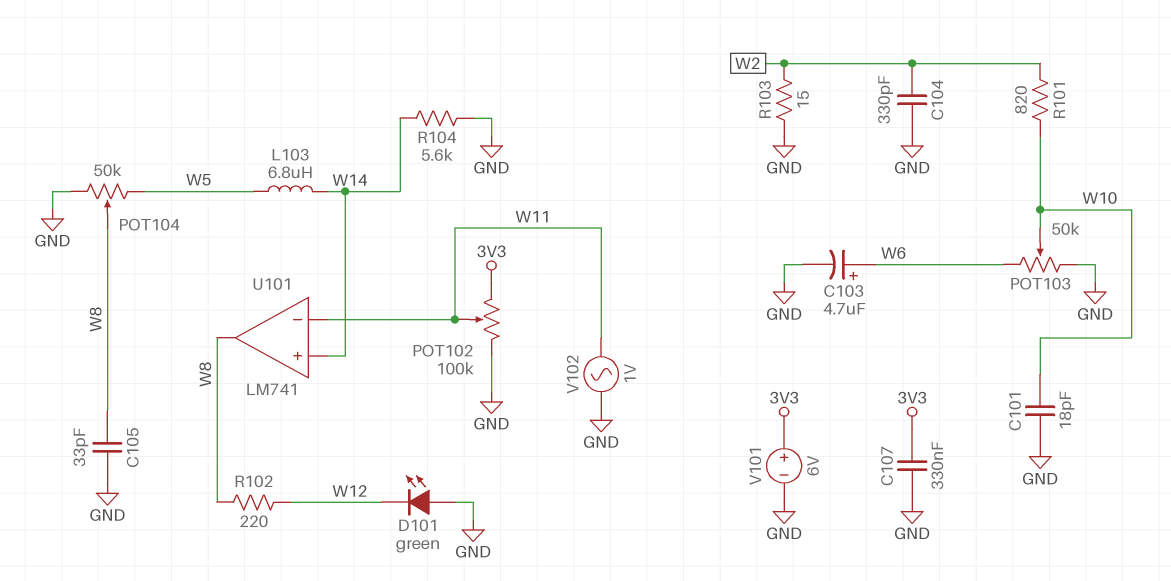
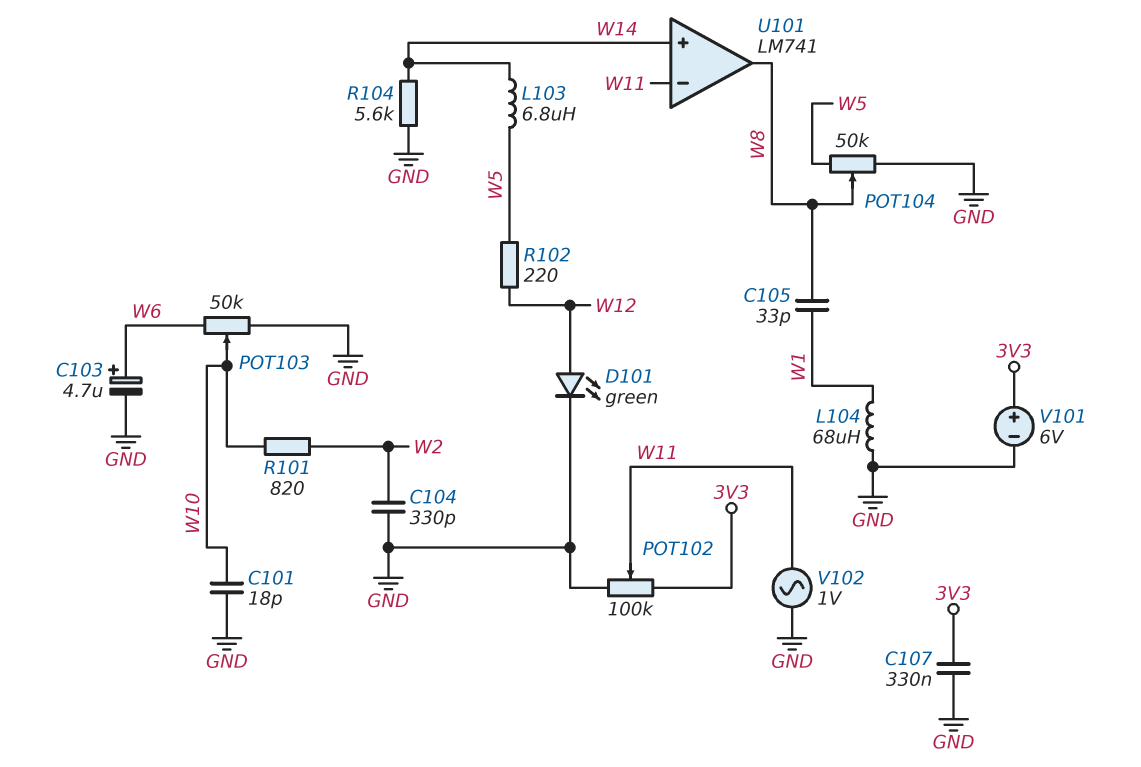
C105: 33pF (GND, W8) -> 33pF (W1, W8)
D101: LED green (A GND, K W12) -> LED green (A W12, K GND)
L104: none -> 68uH (GND, W1)
R102: 220 (W8, W12) -> 220 (W5, W12)
R103: 15 (GND, W2) -> none

